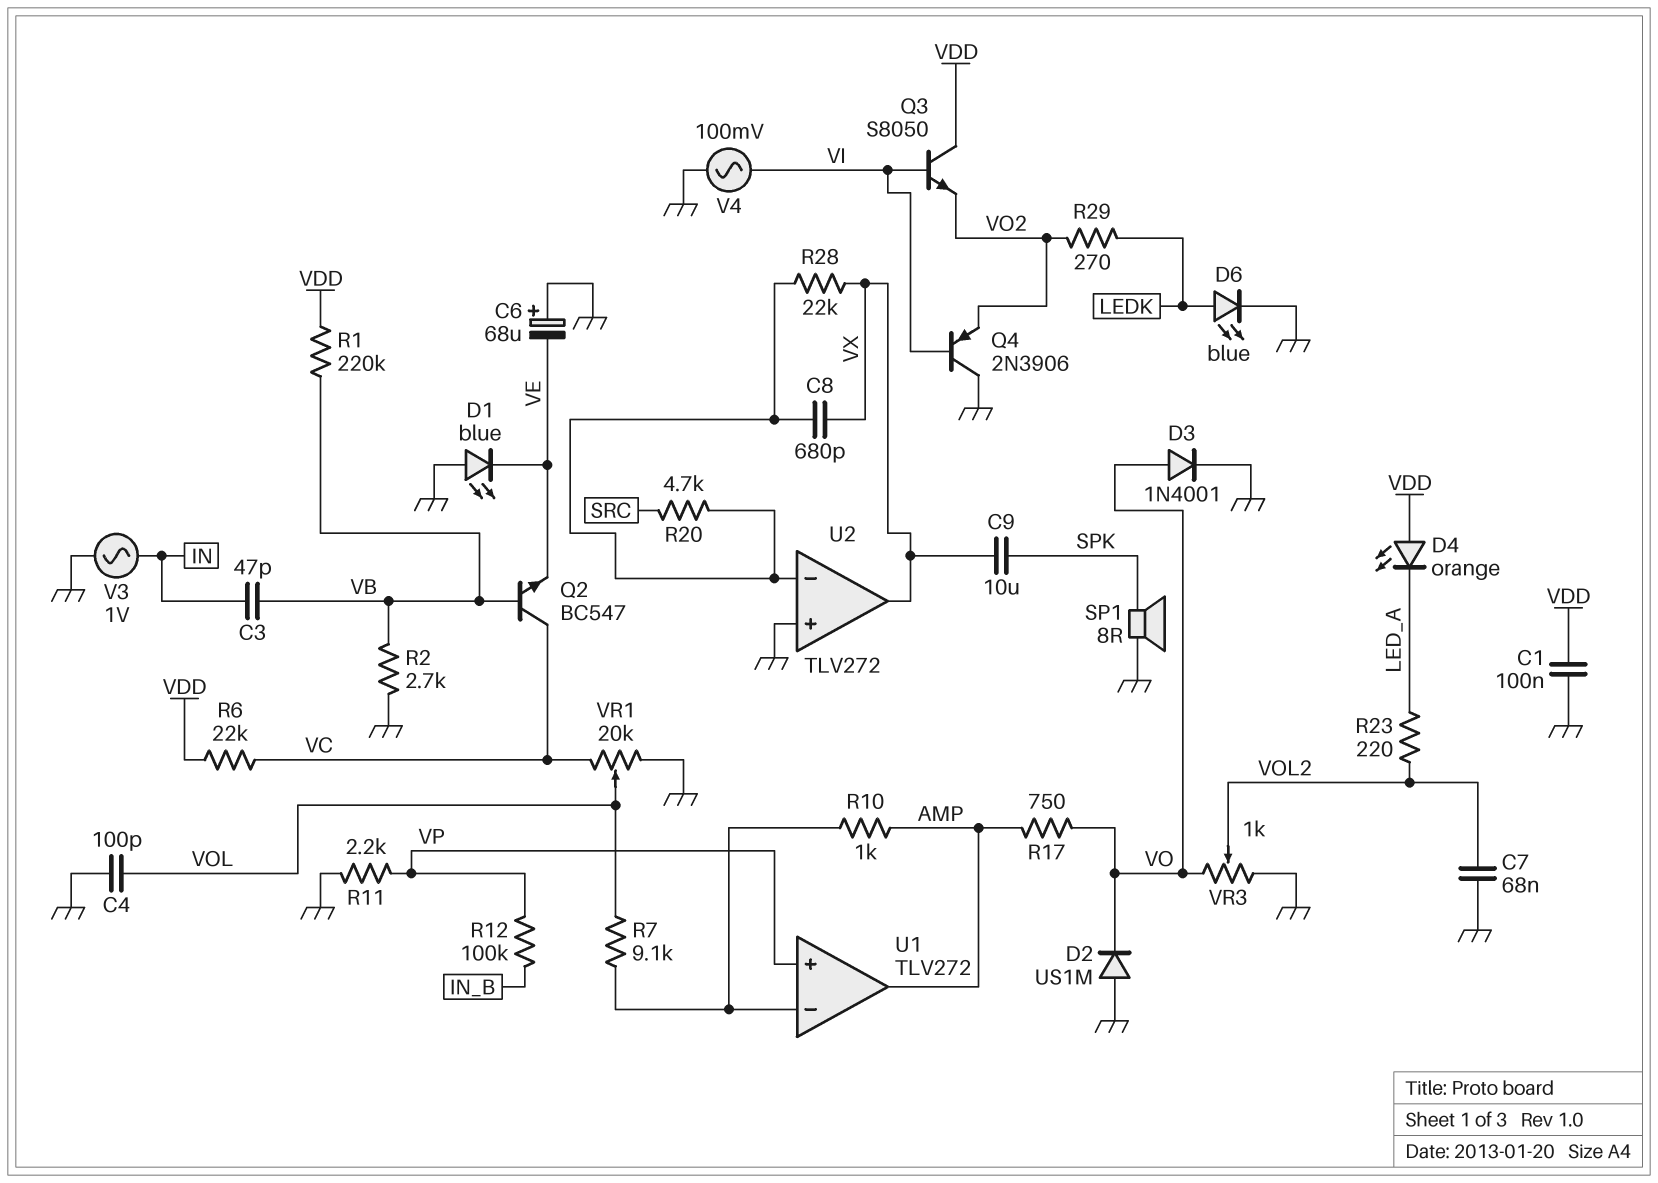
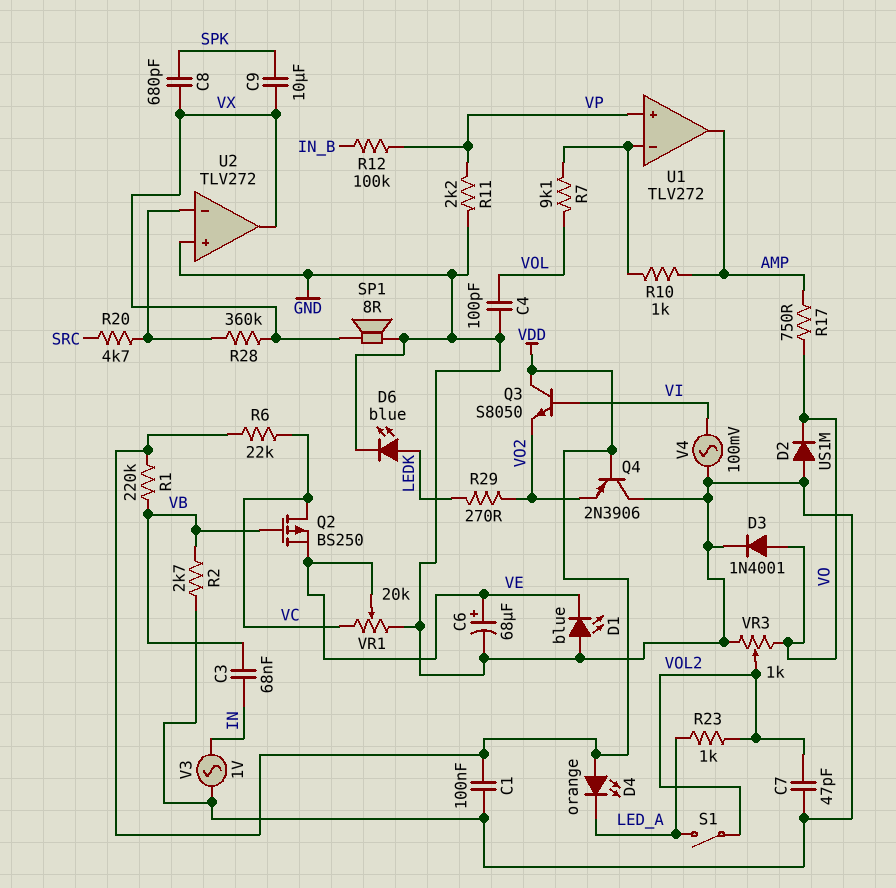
C3: 47pF (IN, VB) -> 68nF (IN, VB)
C6: 68uF (plus GND, minus VE) -> 68uF (plus VE, minus GND)
C7: 68nF (GND, VOL2) -> 47pF (GND, VOL2)
C8: 680pF (U2/in-, VX) -> 680pF (SPK, VX)
Q2: NPN BC547 (B VB, C VC, E VE) -> PMOS BS250 (G VB, D VC, S VE)
Q4: PNP 2N3906 (B VI, C GND, E VO2) -> PNP 2N3906 (B VDD, C GND, E VO2)
R23: 220 (LED_A, VOL2) -> 1k (LED_A, VOL2)
R28: 22k (U2/in-, VX) -> 360k (U2/in-, VX)
S1: none -> switch (LED_A, VOL2)
SP1: speaker 8R (GND, SPK) -> speaker 8R (GND, VX)
VR1: 20k (GND, VC, wiper VOL) -> 20k (GND, VC, wiper VE)

